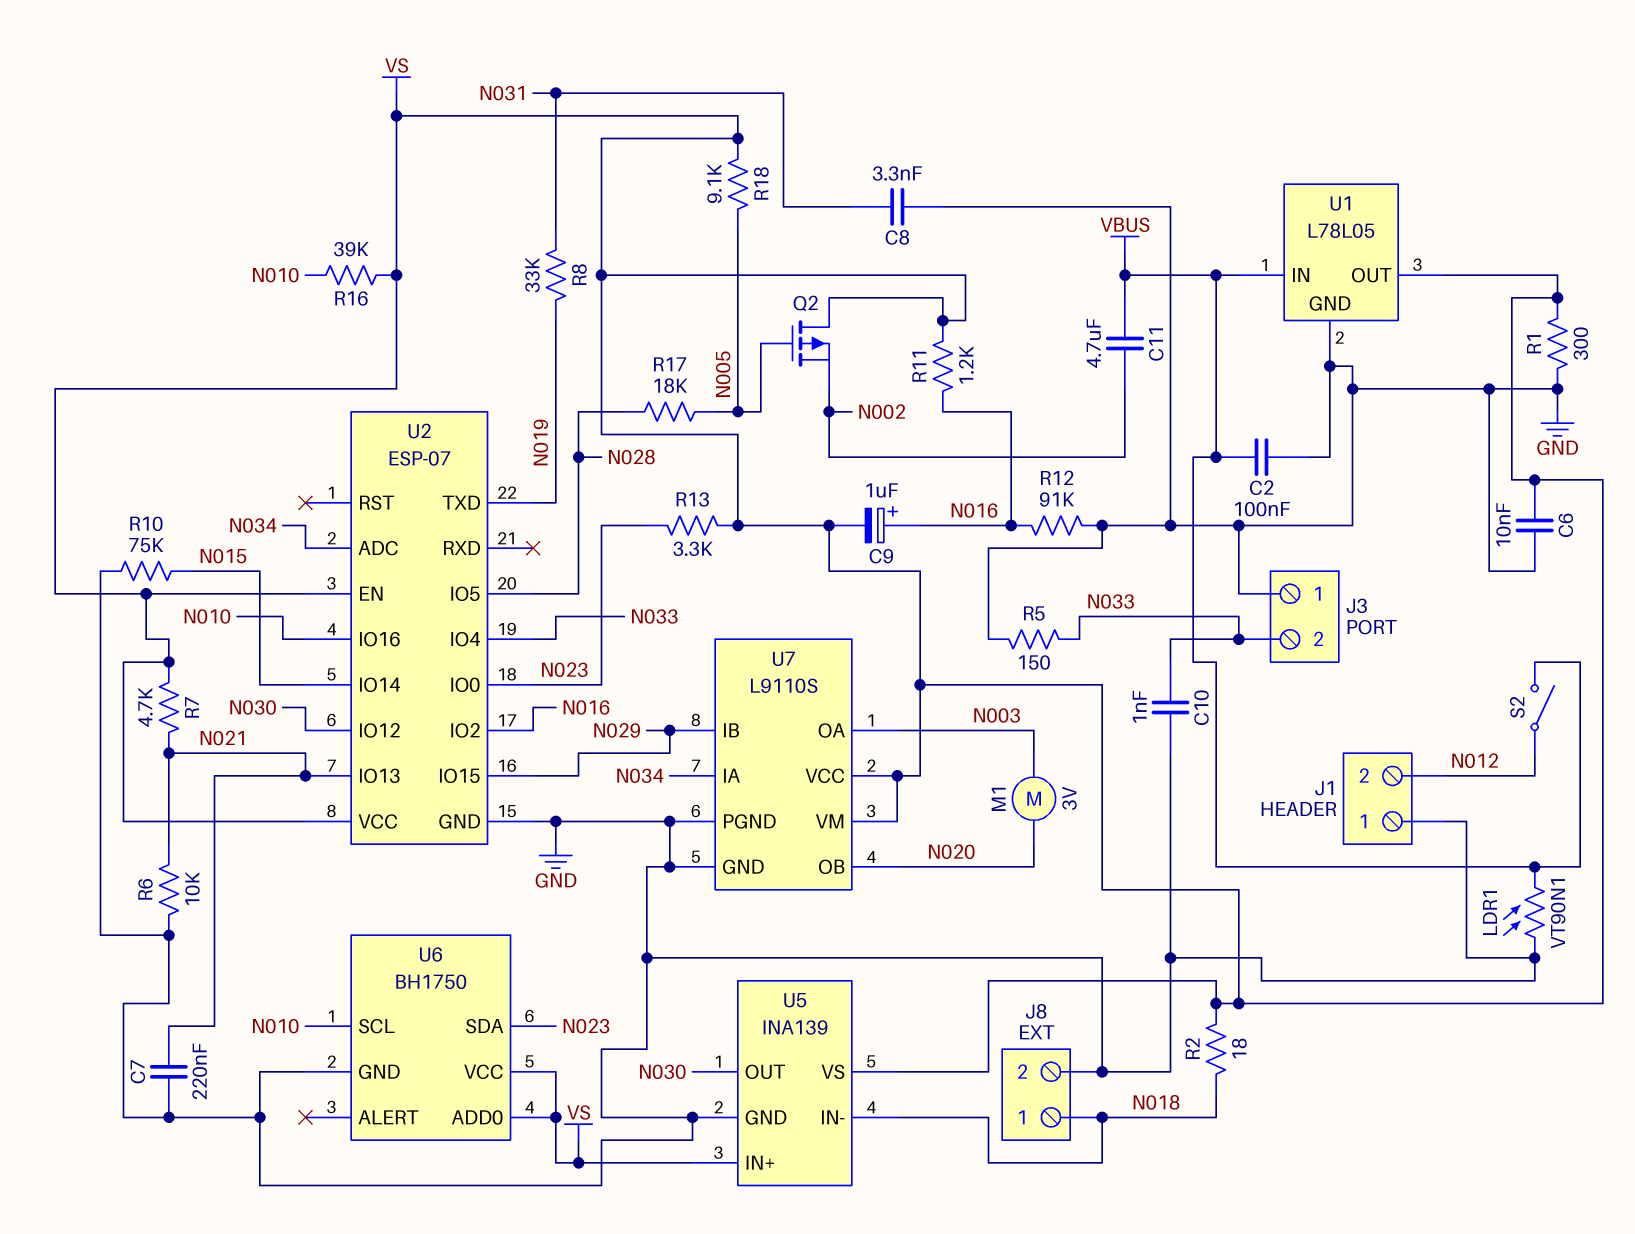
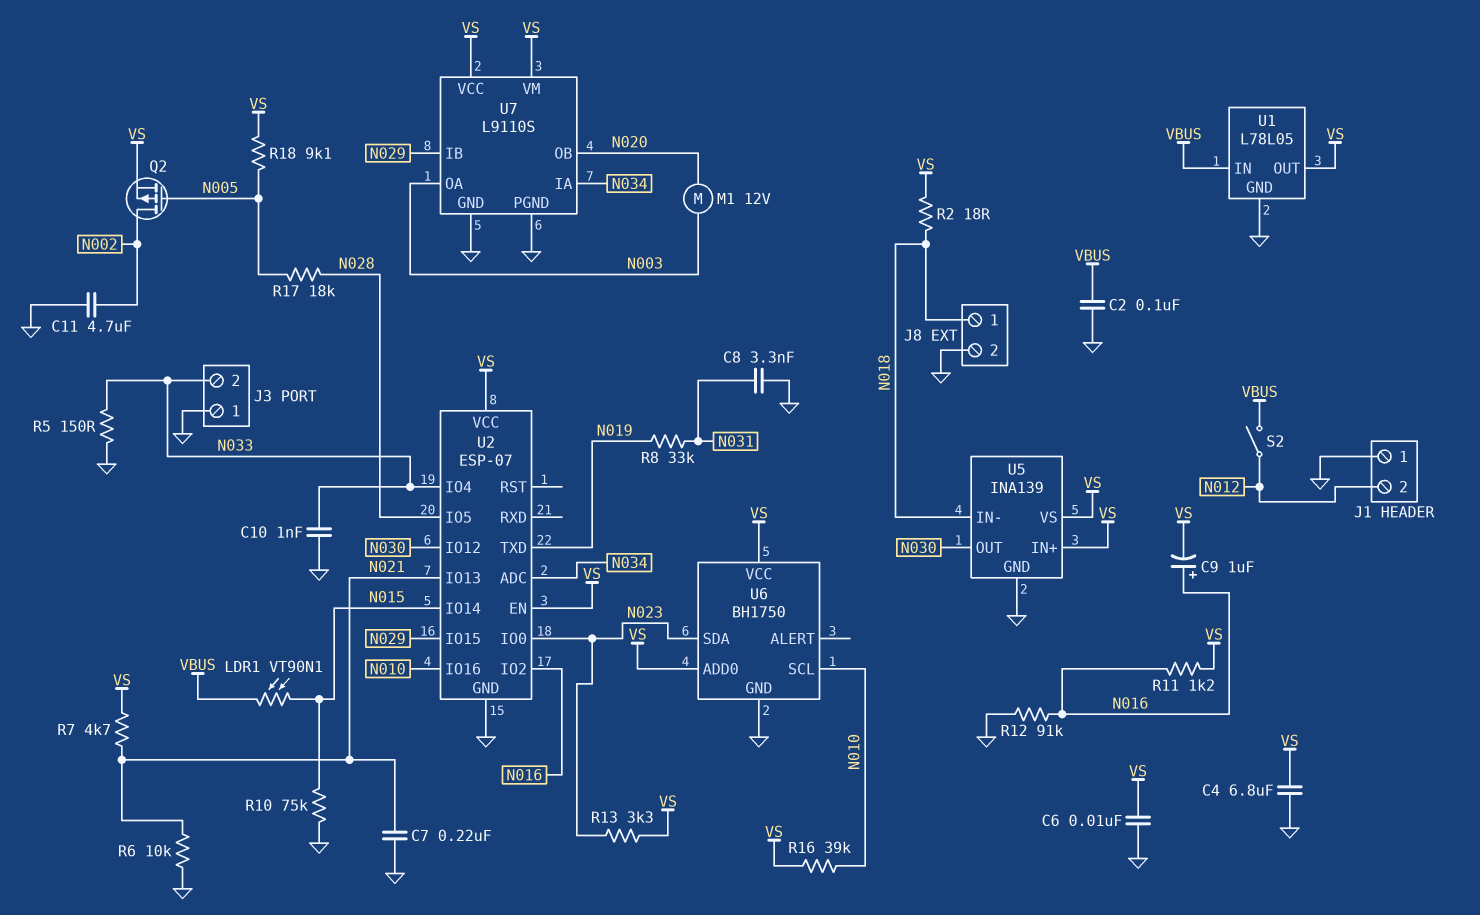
C4: none -> 6.8uF (GND, VS)
C11: 4.7uF (N002, VBUS) -> 4.7uF (GND, N002)
LDR1: VT90N1 (GND, VBUS) -> VT90N1 (N015, VBUS)
M1: motor 3V (N003, N020) -> motor 12V (N003, N020)
Q2: PMOS (G N005, D VS, S N002) -> PMOS (G N005, D N002, S VS)
R1: 300 (GND, VS) -> none

